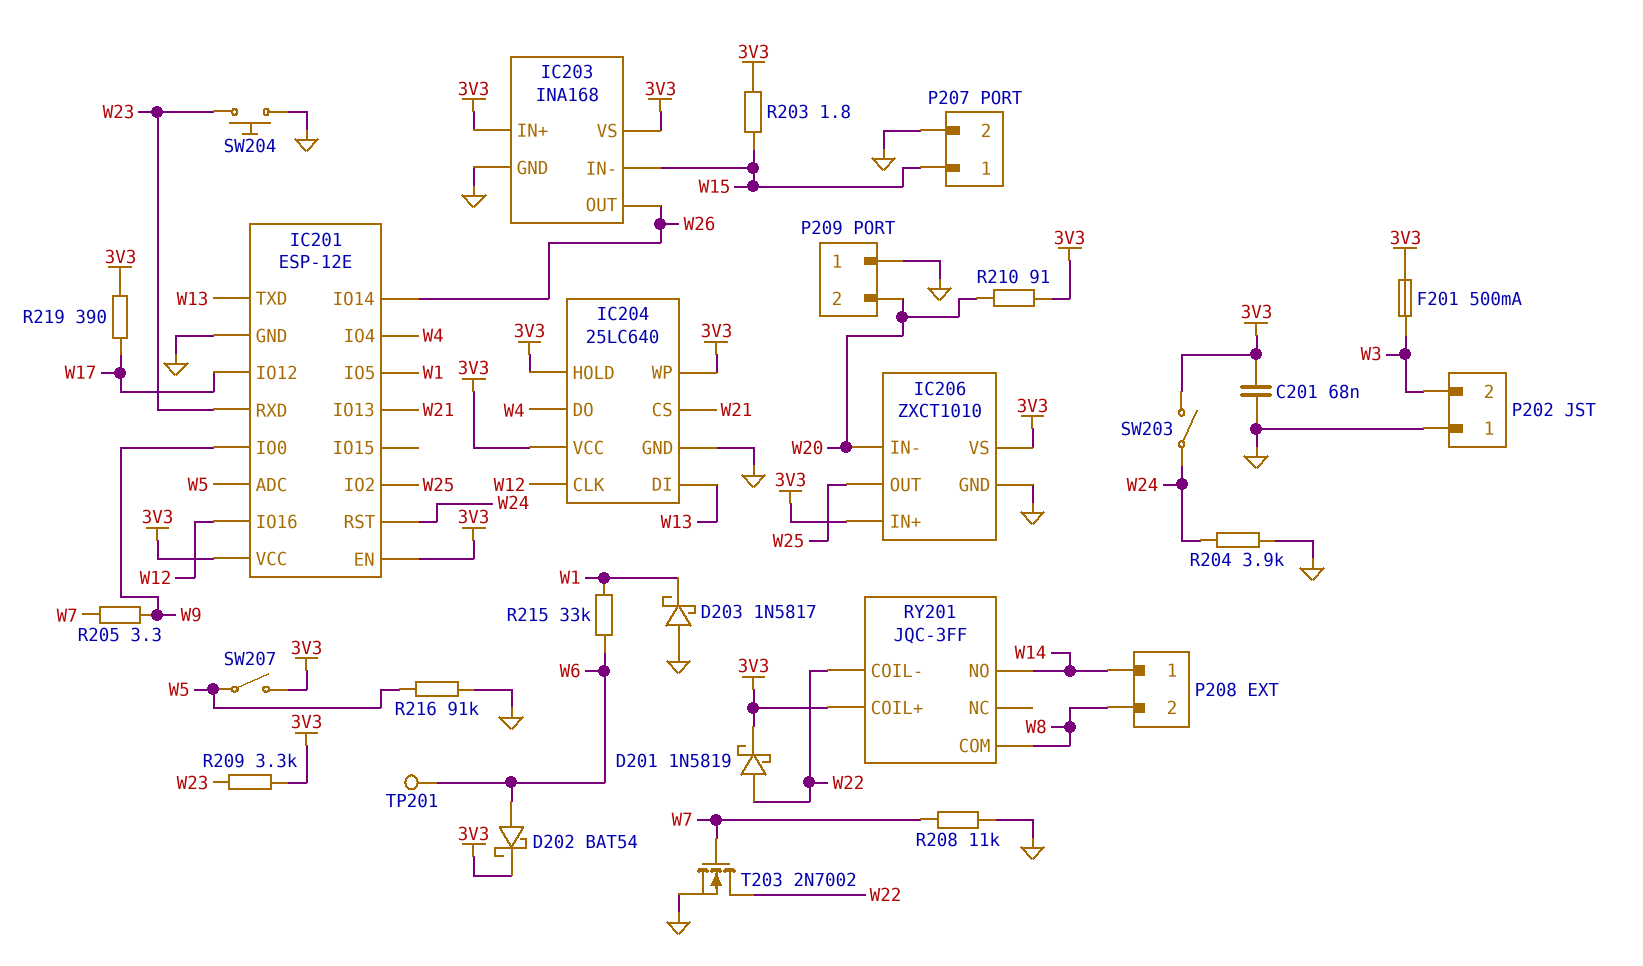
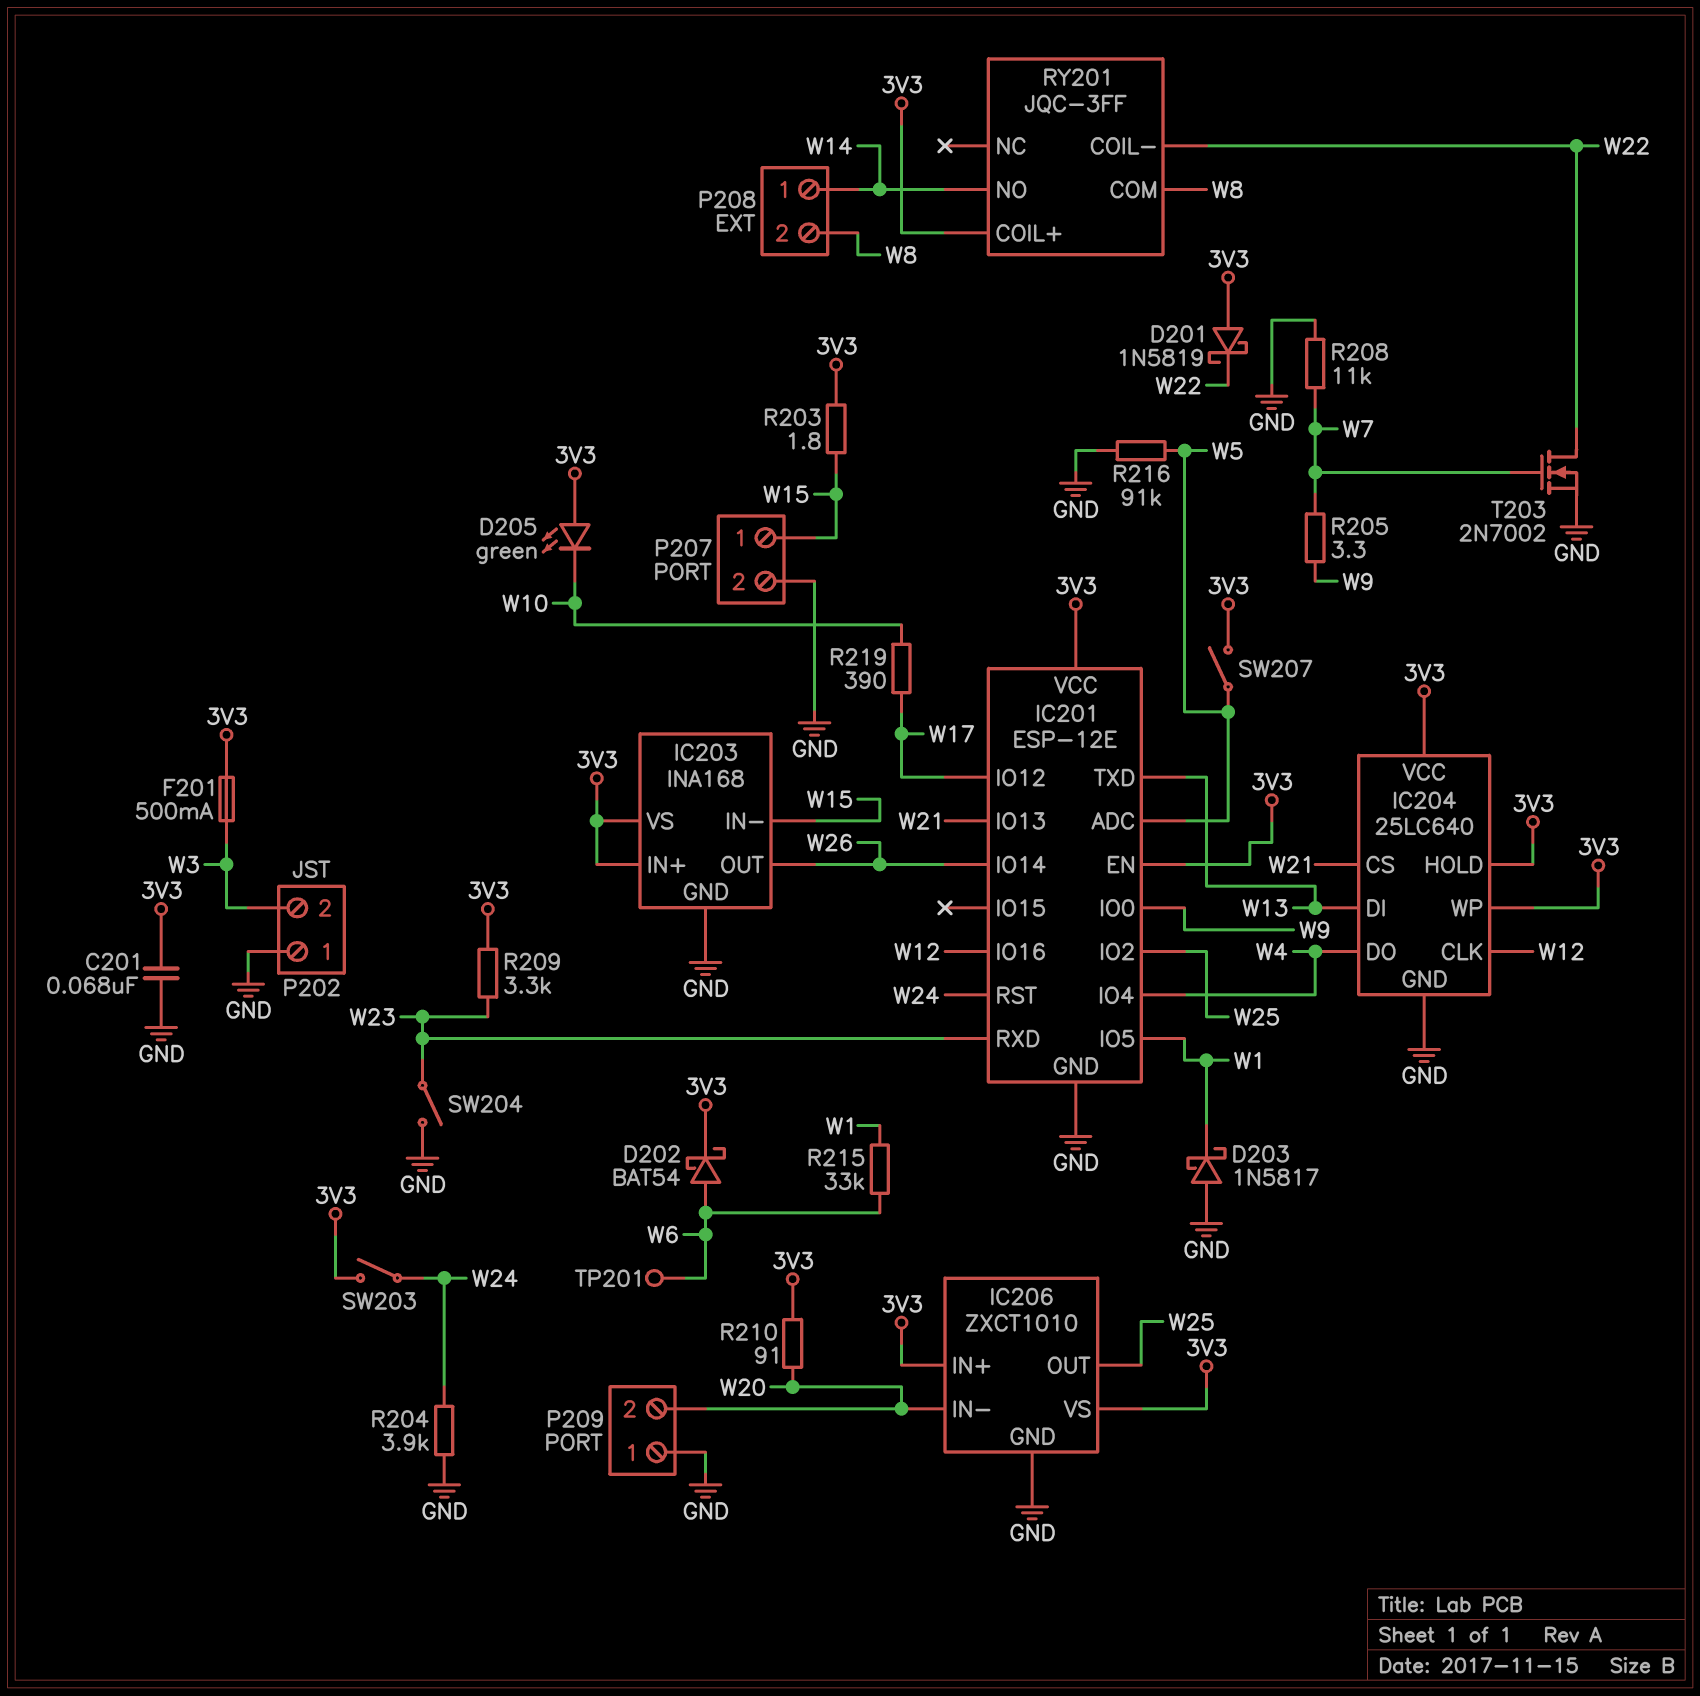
D201: schottky 1N5819 (A W22, K 3V3) -> schottky 1N5819 (A 3V3, K W22)
D205: none -> LED green (A 3V3, K W10)
R219: 390 (3V3, W17) -> 390 (W10, W17)
SW204: button (GND, W23) -> switch (GND, W23)

